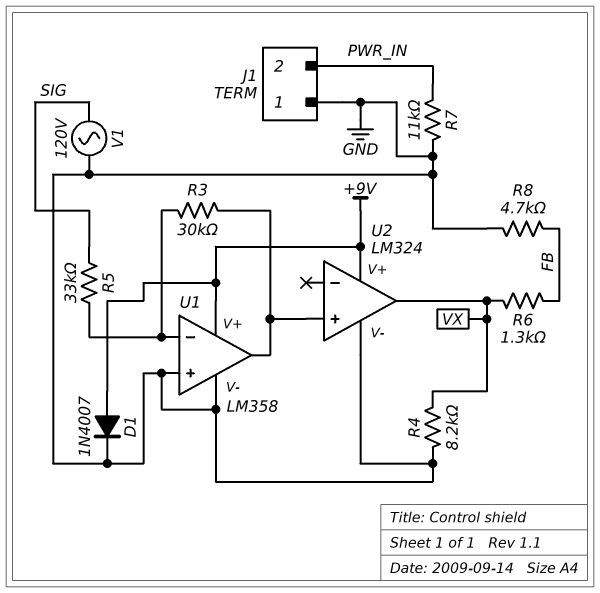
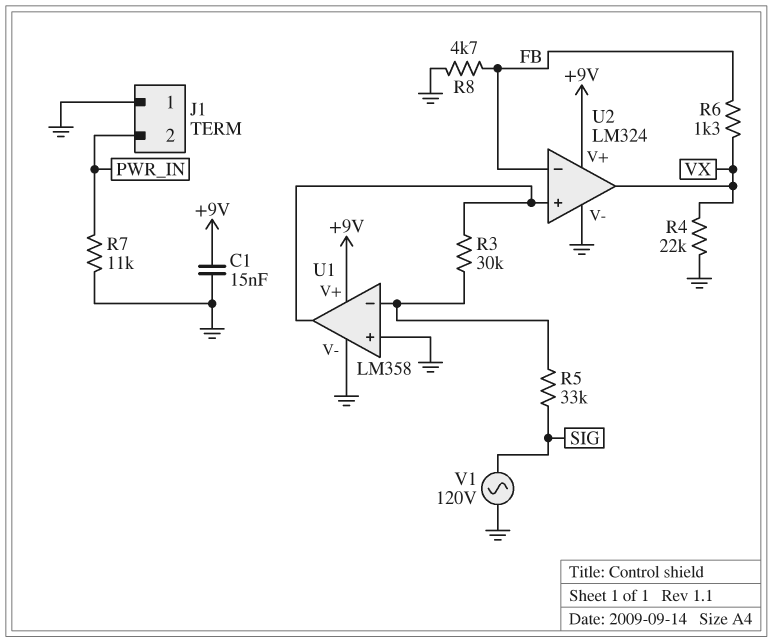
C1: none -> 15nF (+9V, GND)
D1: diode 1N4007 (A +9V, K GND) -> none
R4: 8.2k (GND, VX) -> 22k (GND, VX)
U2 pin in-: none -> FB

